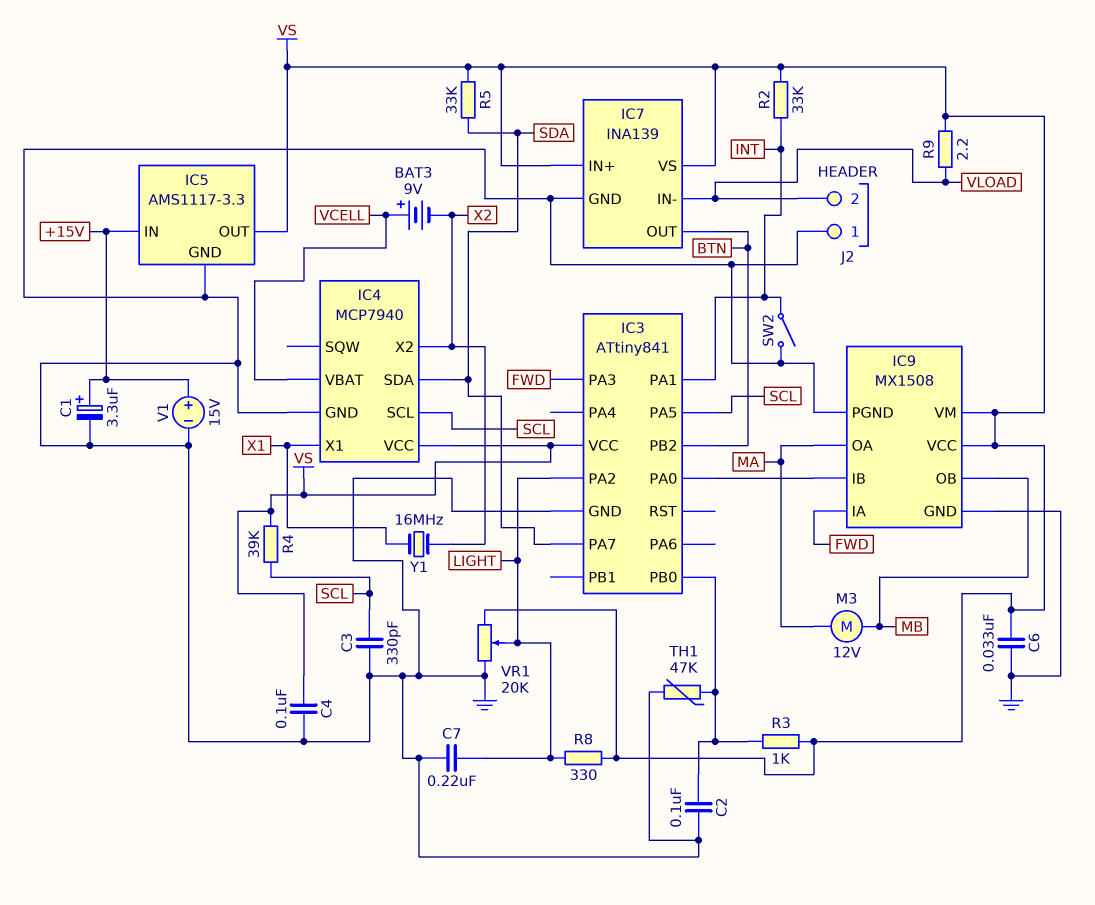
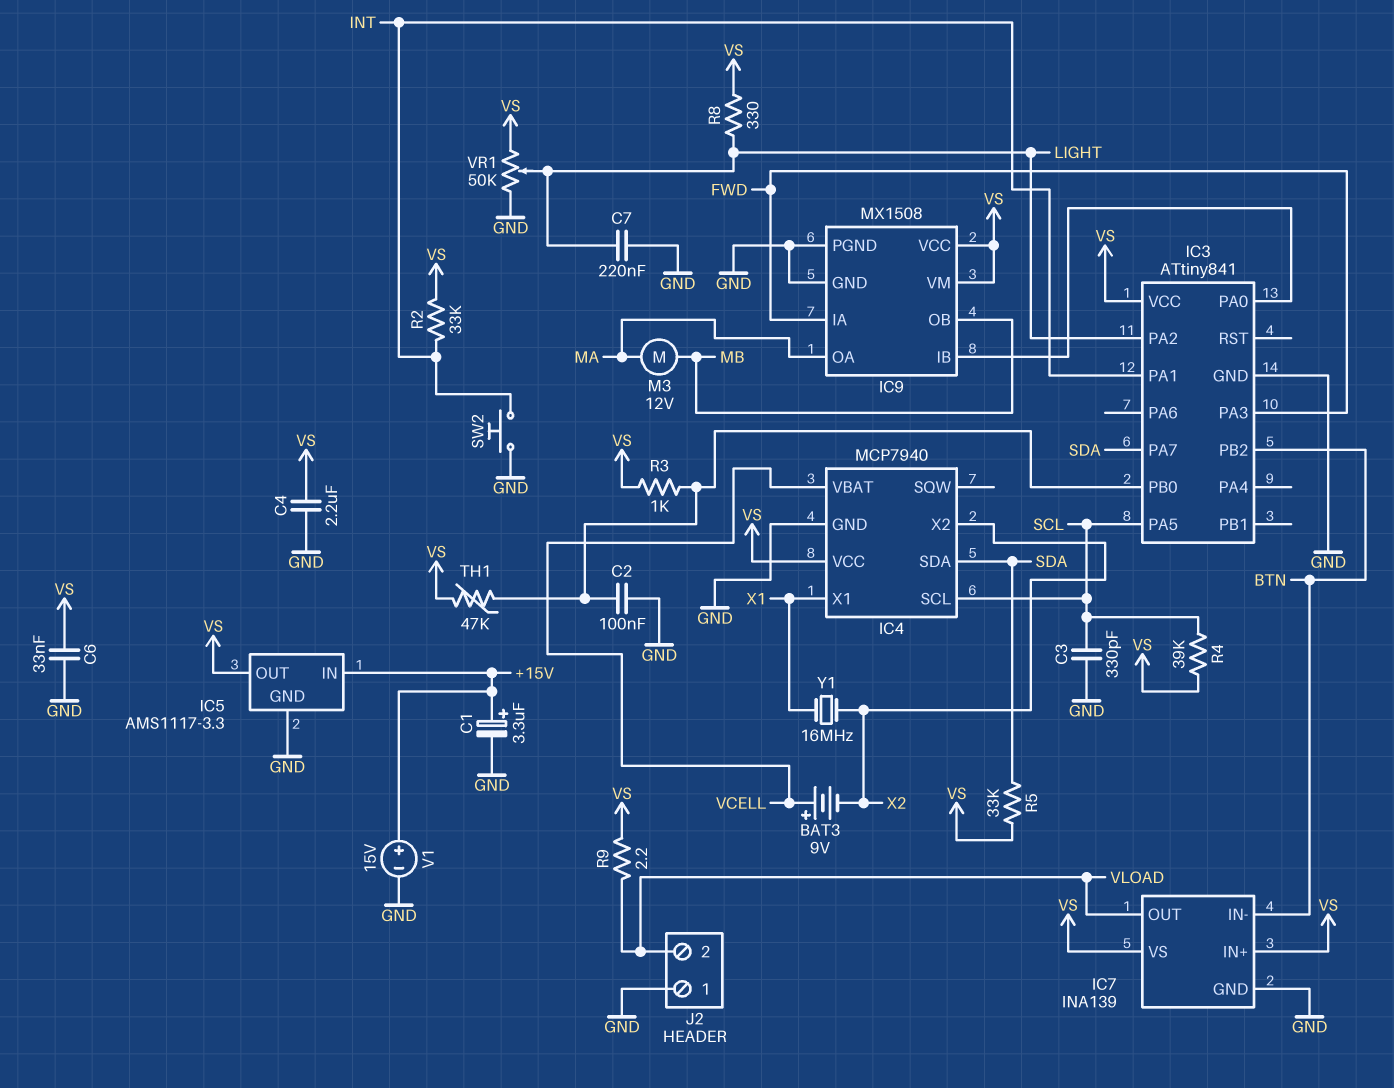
C4: 100nF (GND, VS) -> 2.2uF (GND, VS)
IC7 pin IN-: VLOAD -> BTN
IC7 pin OUT: BTN -> VLOAD
SW2: switch (GND, INT) -> button (GND, INT)
TH1: 47k (GND, IC3/PB0) -> 47k (IC3/PB0, VS)
VR1: 20k (GND, VS, wiper LIGHT) -> 50k (GND, VS, wiper LIGHT)

